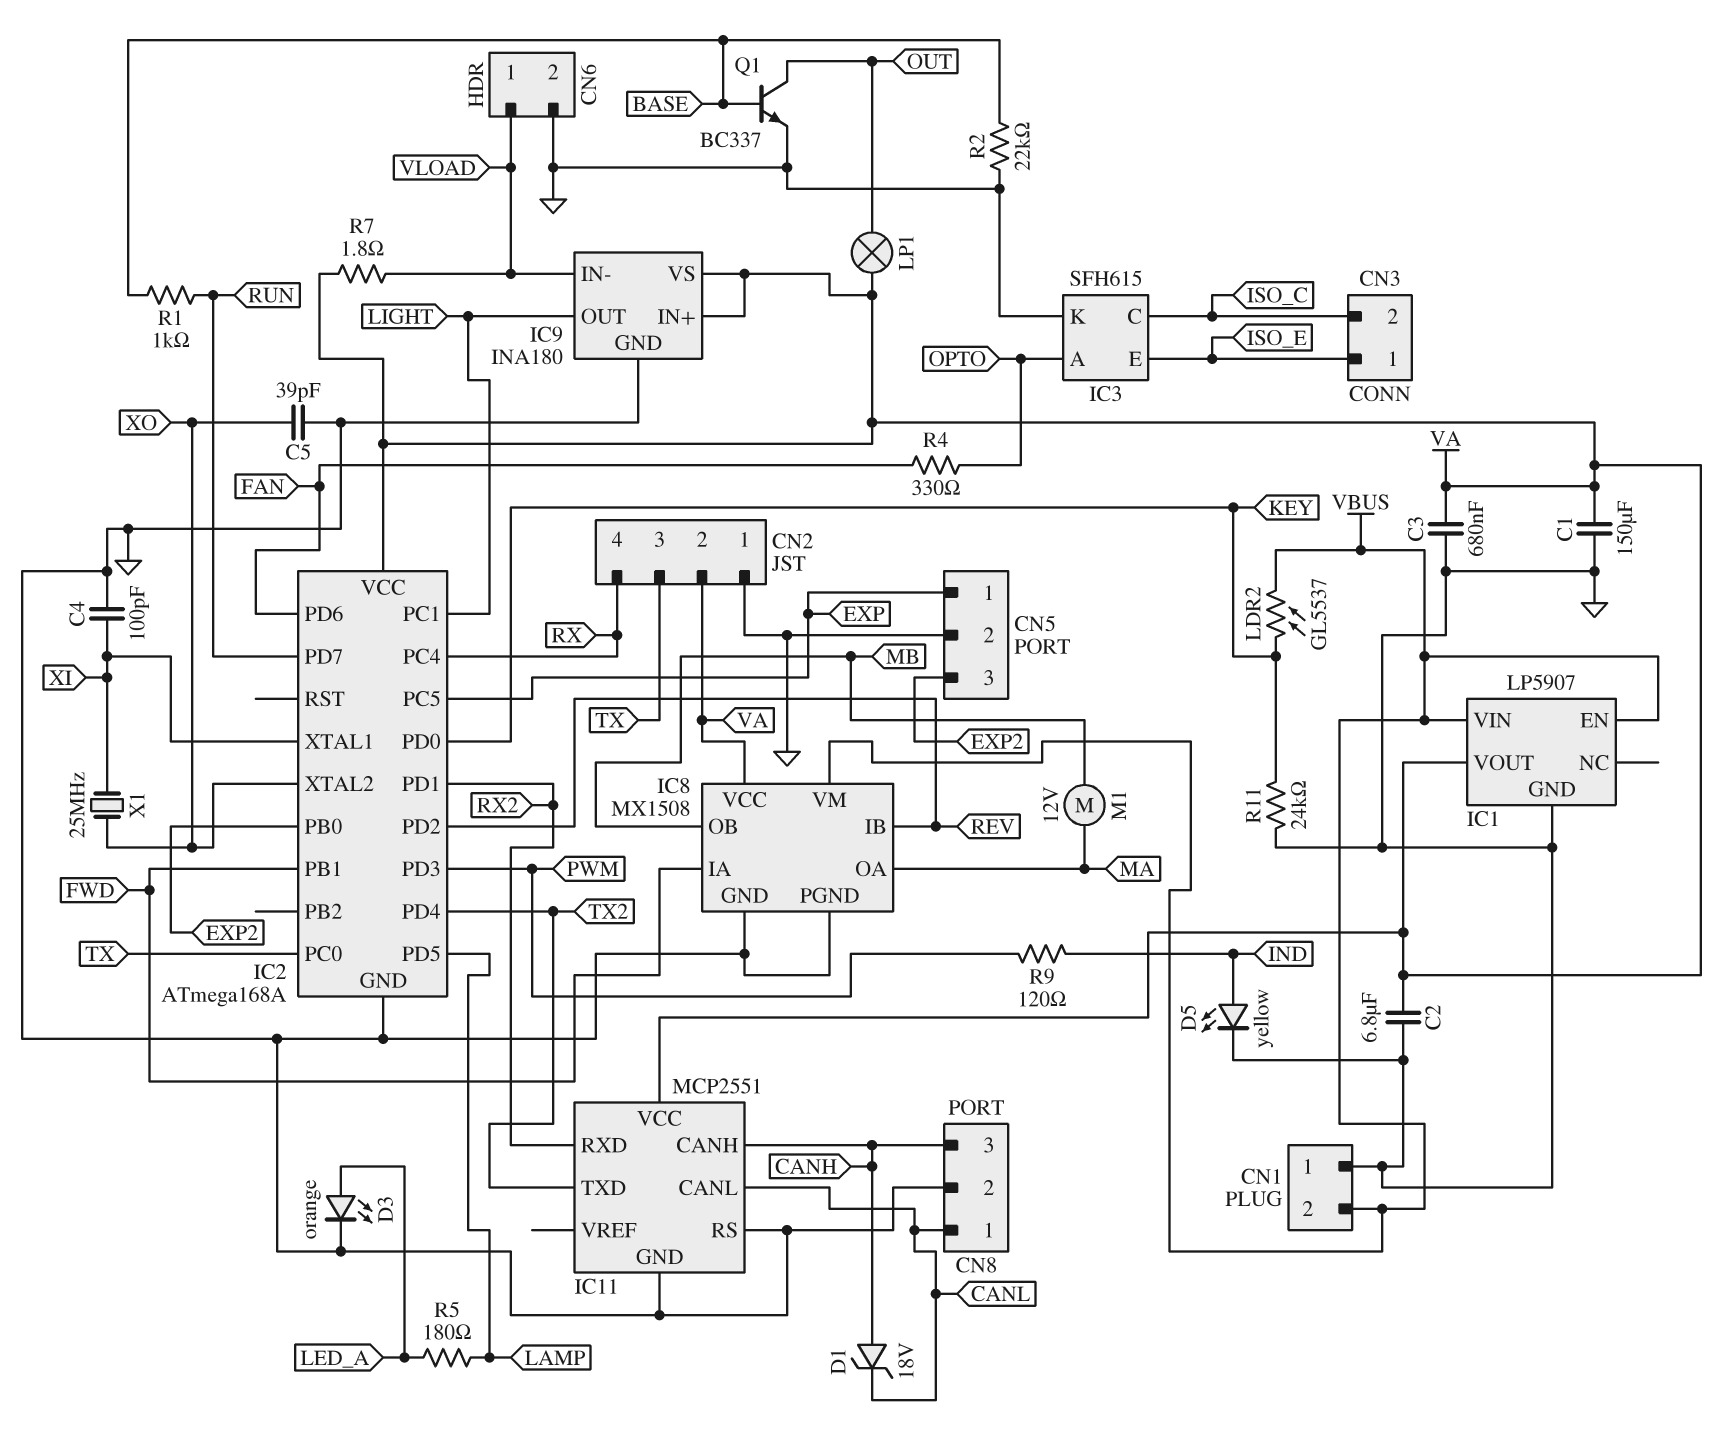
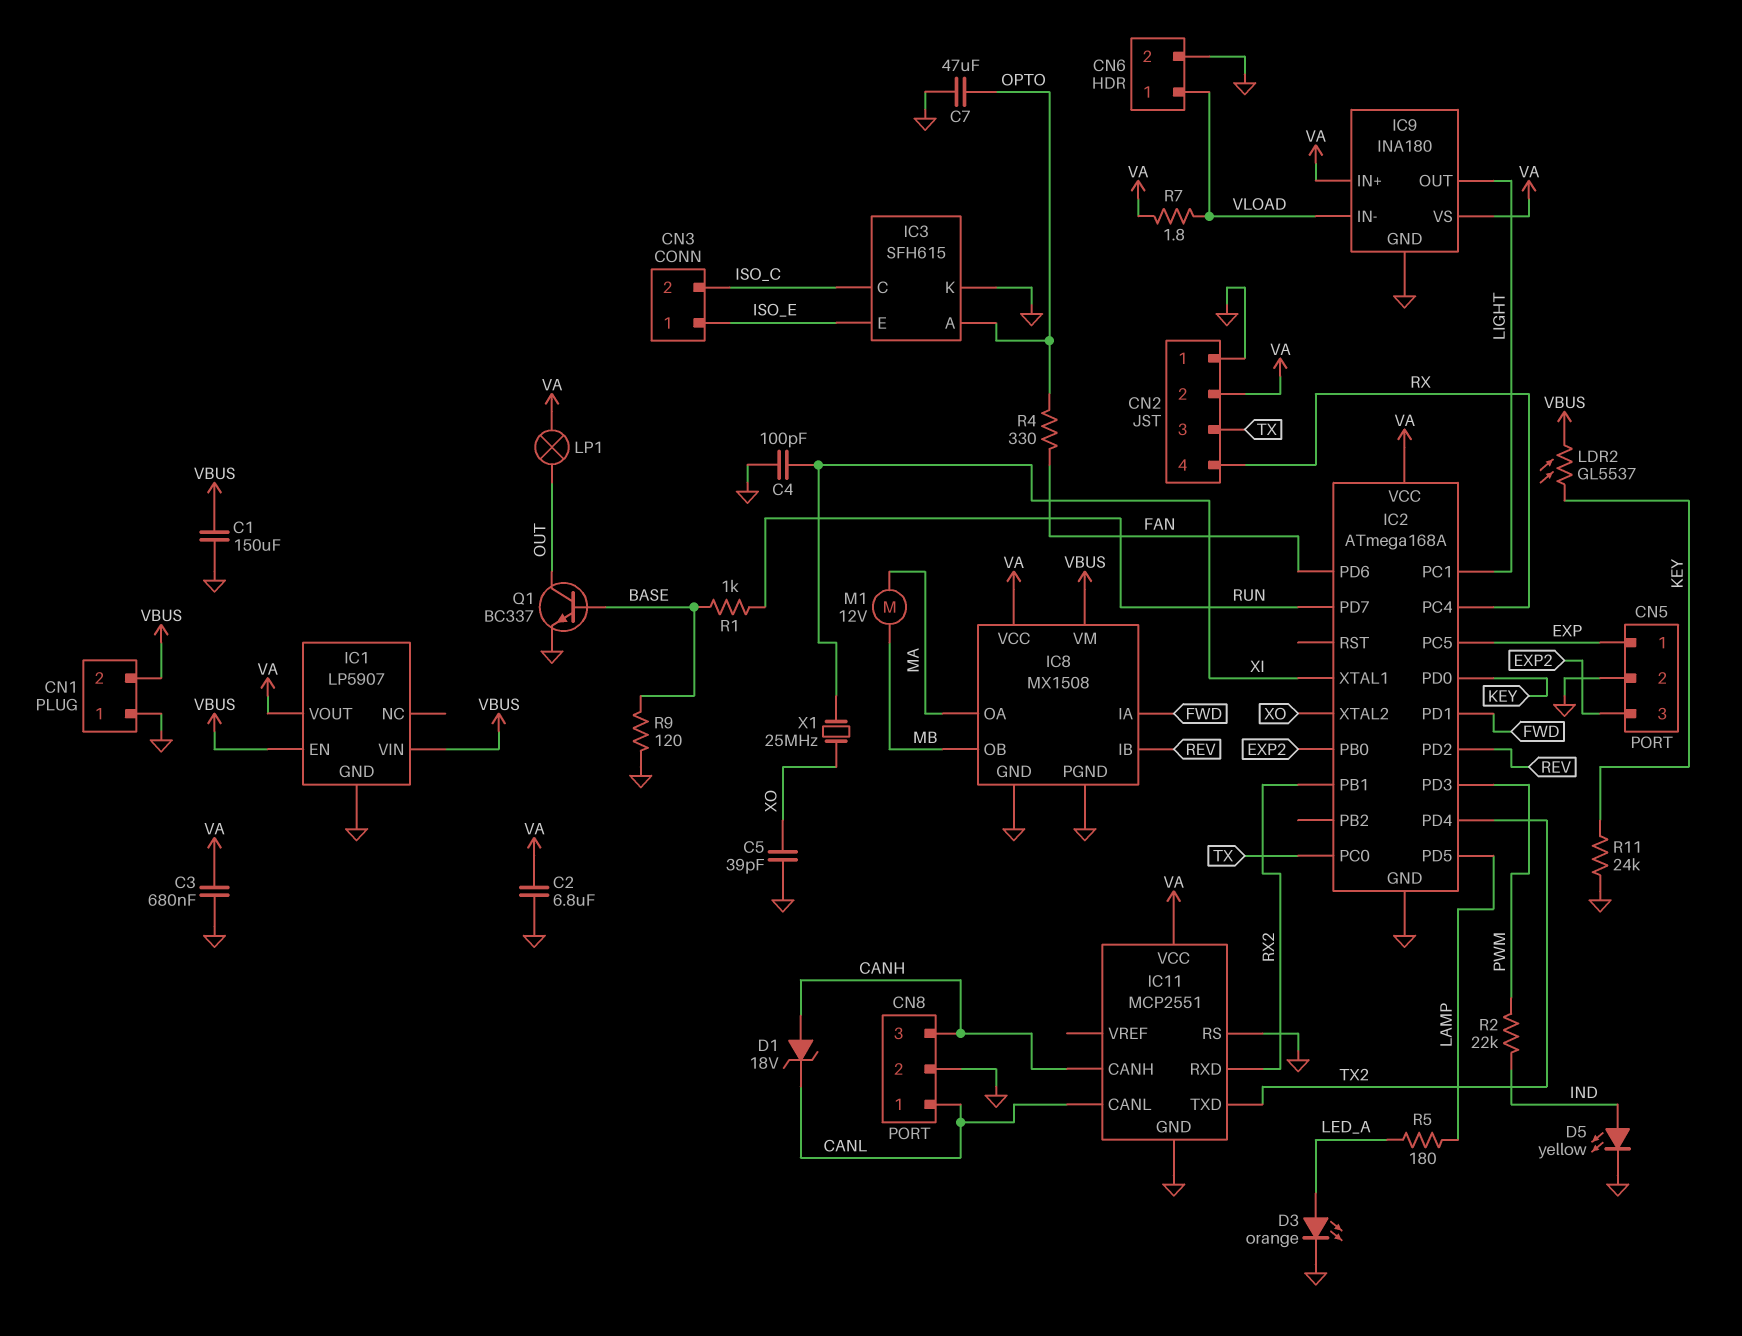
C1: 150uF (GND, VA) -> 150uF (GND, VBUS)
C7: none -> 47uF (GND, OPTO)
IC2 pin PB1: FWD -> RX2
IC2 pin PD1: RX2 -> FWD
R2: 22k (BASE, GND) -> 22k (IND, PWM)
R9: 120 (IND, PWM) -> 120 (BASE, GND)

